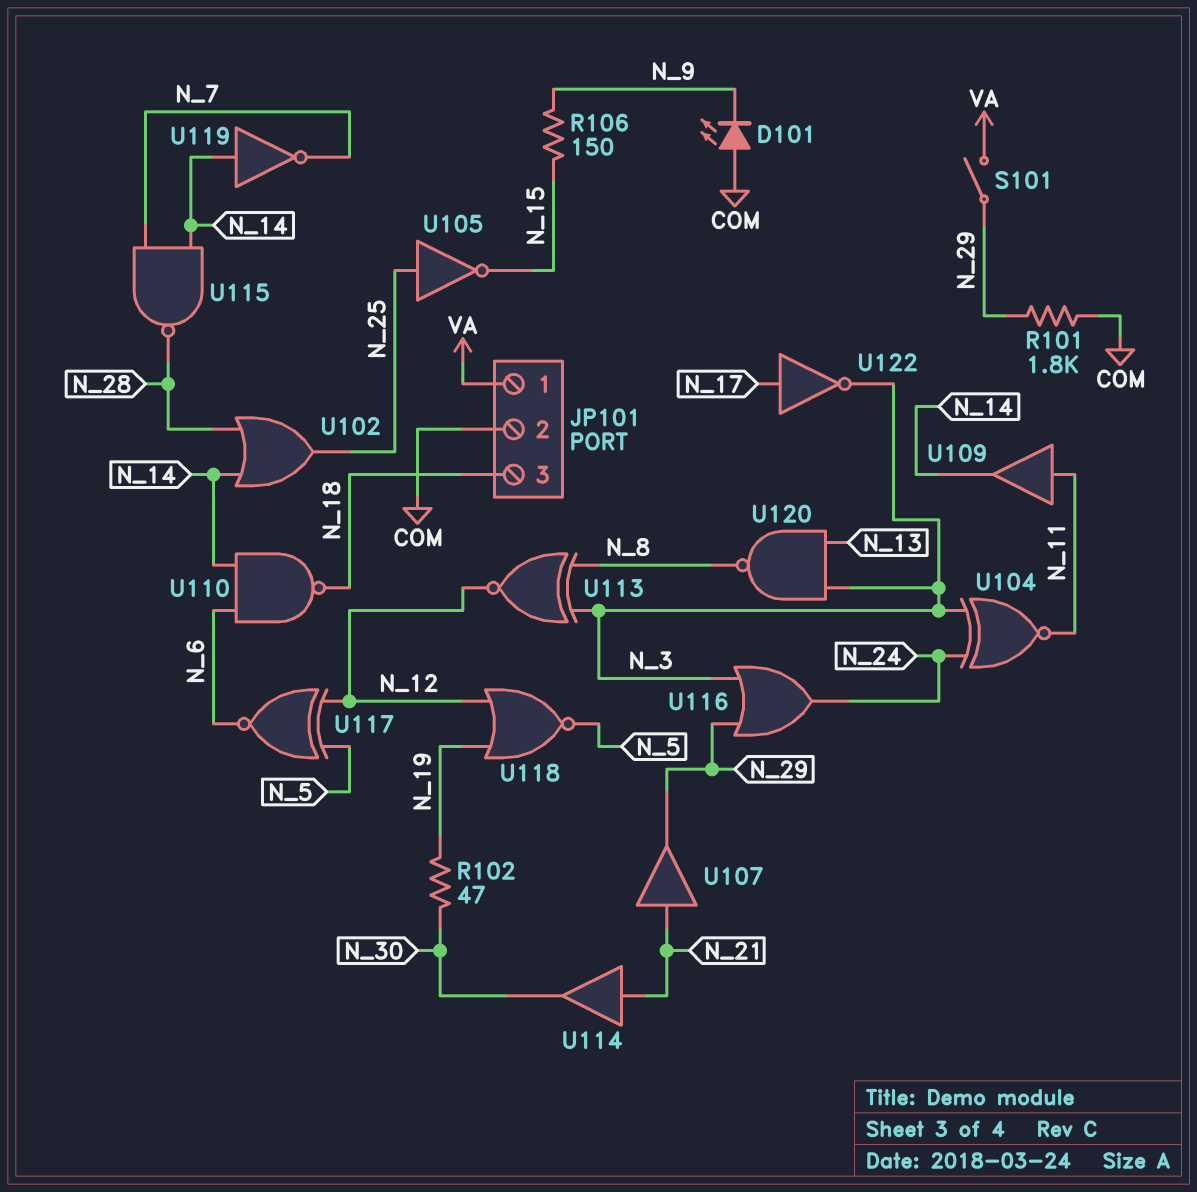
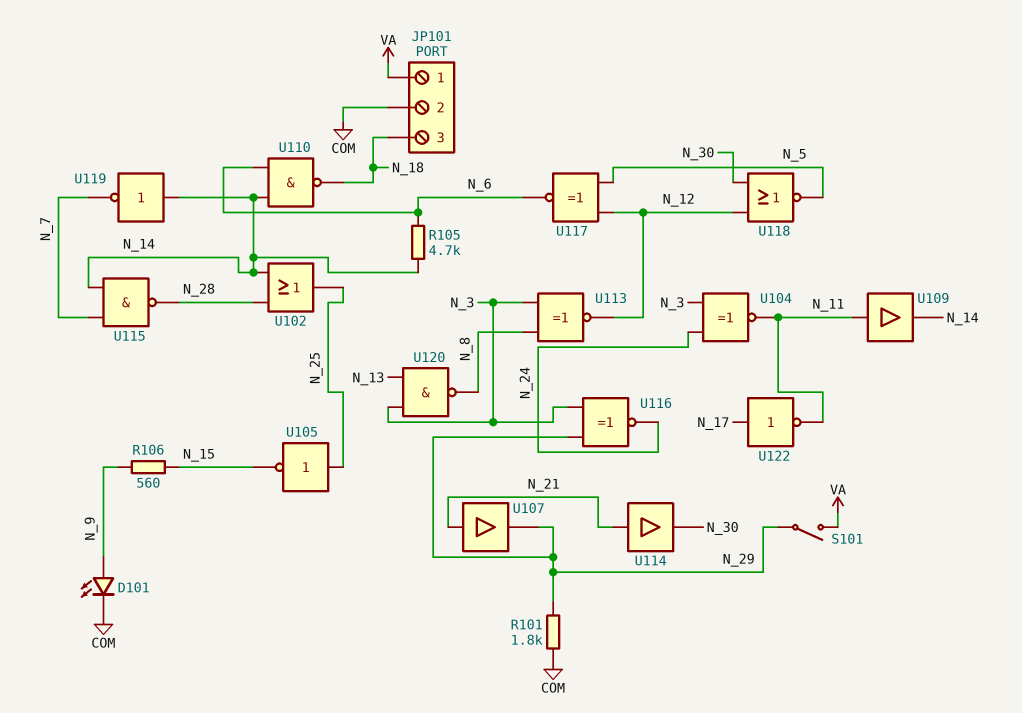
D101: LED (A COM, K N_9) -> LED (A N_9, K COM)
R102: 47 (N_19, N_30) -> none
R105: none -> 4.7k (N_6, N_14)
R106: 150 (N_9, N_15) -> 560 (N_9, N_15)
U116: OR (in N_3, in N_29, out N_24) -> XNOR (in N_3, in N_29, out N_24)
U118: NOR (in N_12, in N_19, out N_5) -> NOR (in N_12, in N_30, out N_5)
U122: NOT (in N_17, out N_3) -> NOT (in N_17, out N_11)

